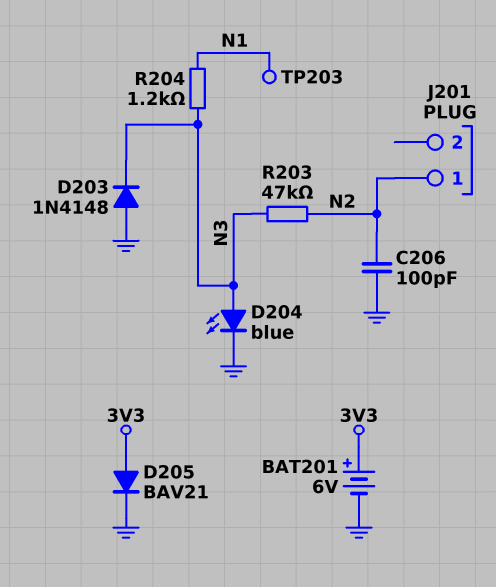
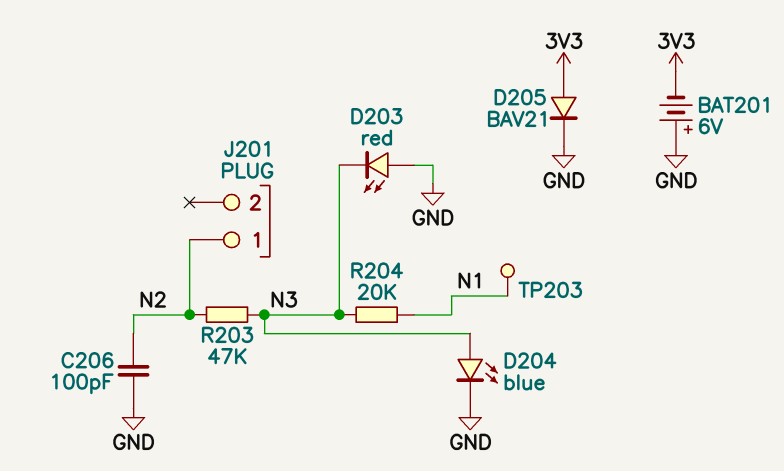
BAT201: 6V (plus 3V3, minus GND) -> 6V (plus GND, minus 3V3)
D203: diode 1N4148 (A GND, K N3) -> LED red (A GND, K N3)
R204: 1.2k (N1, N3) -> 20k (N1, N3)

